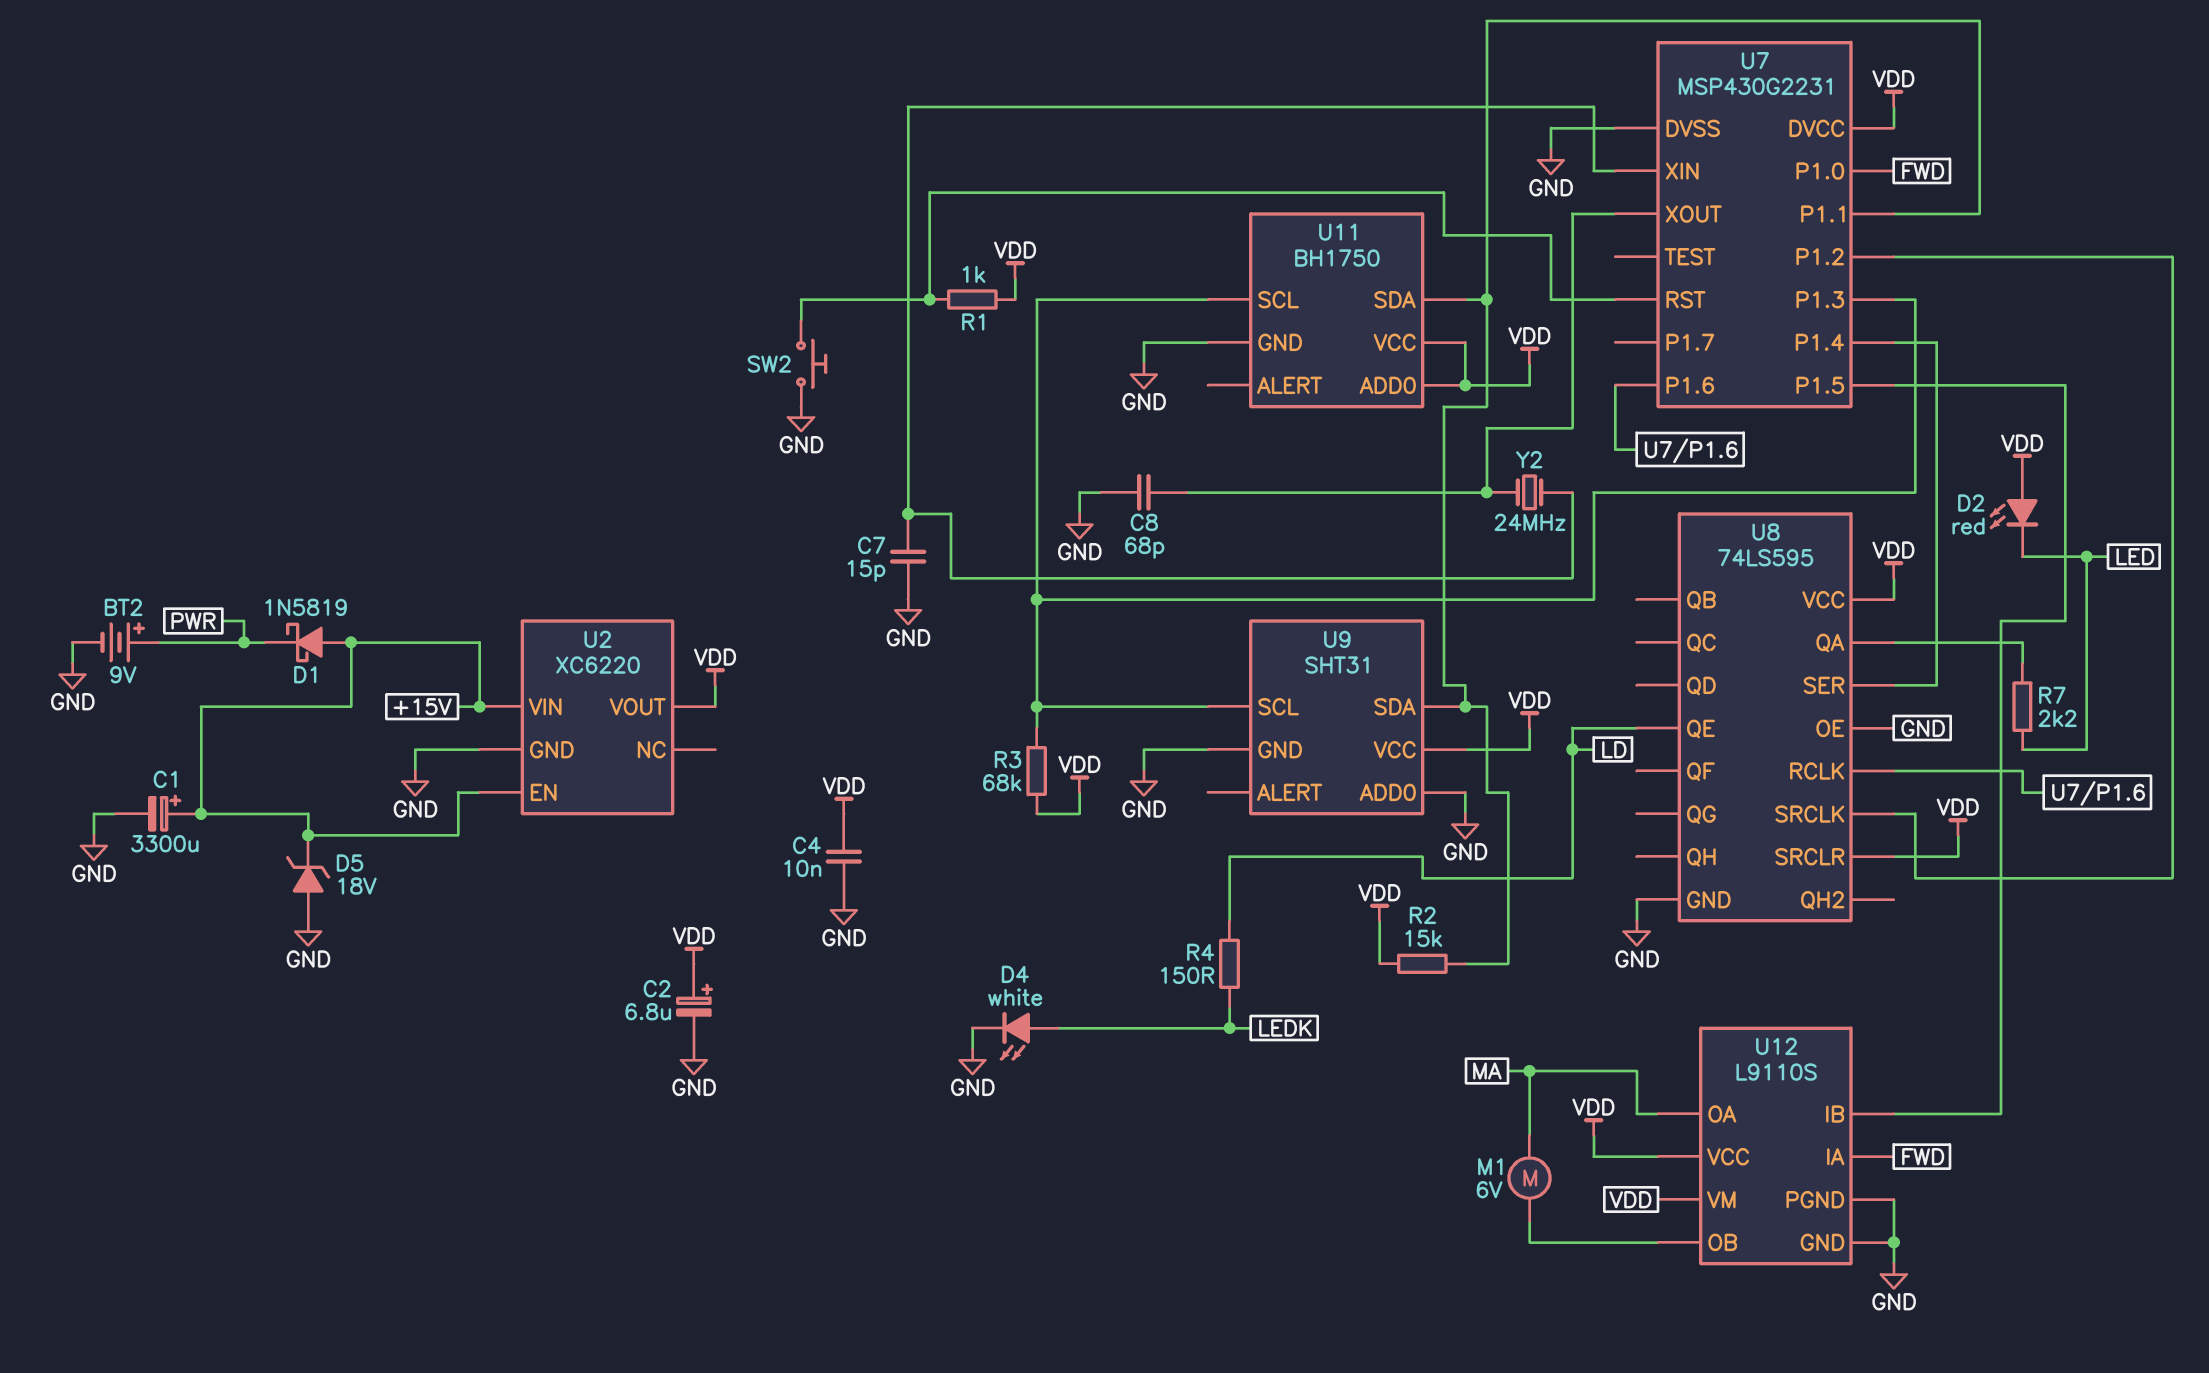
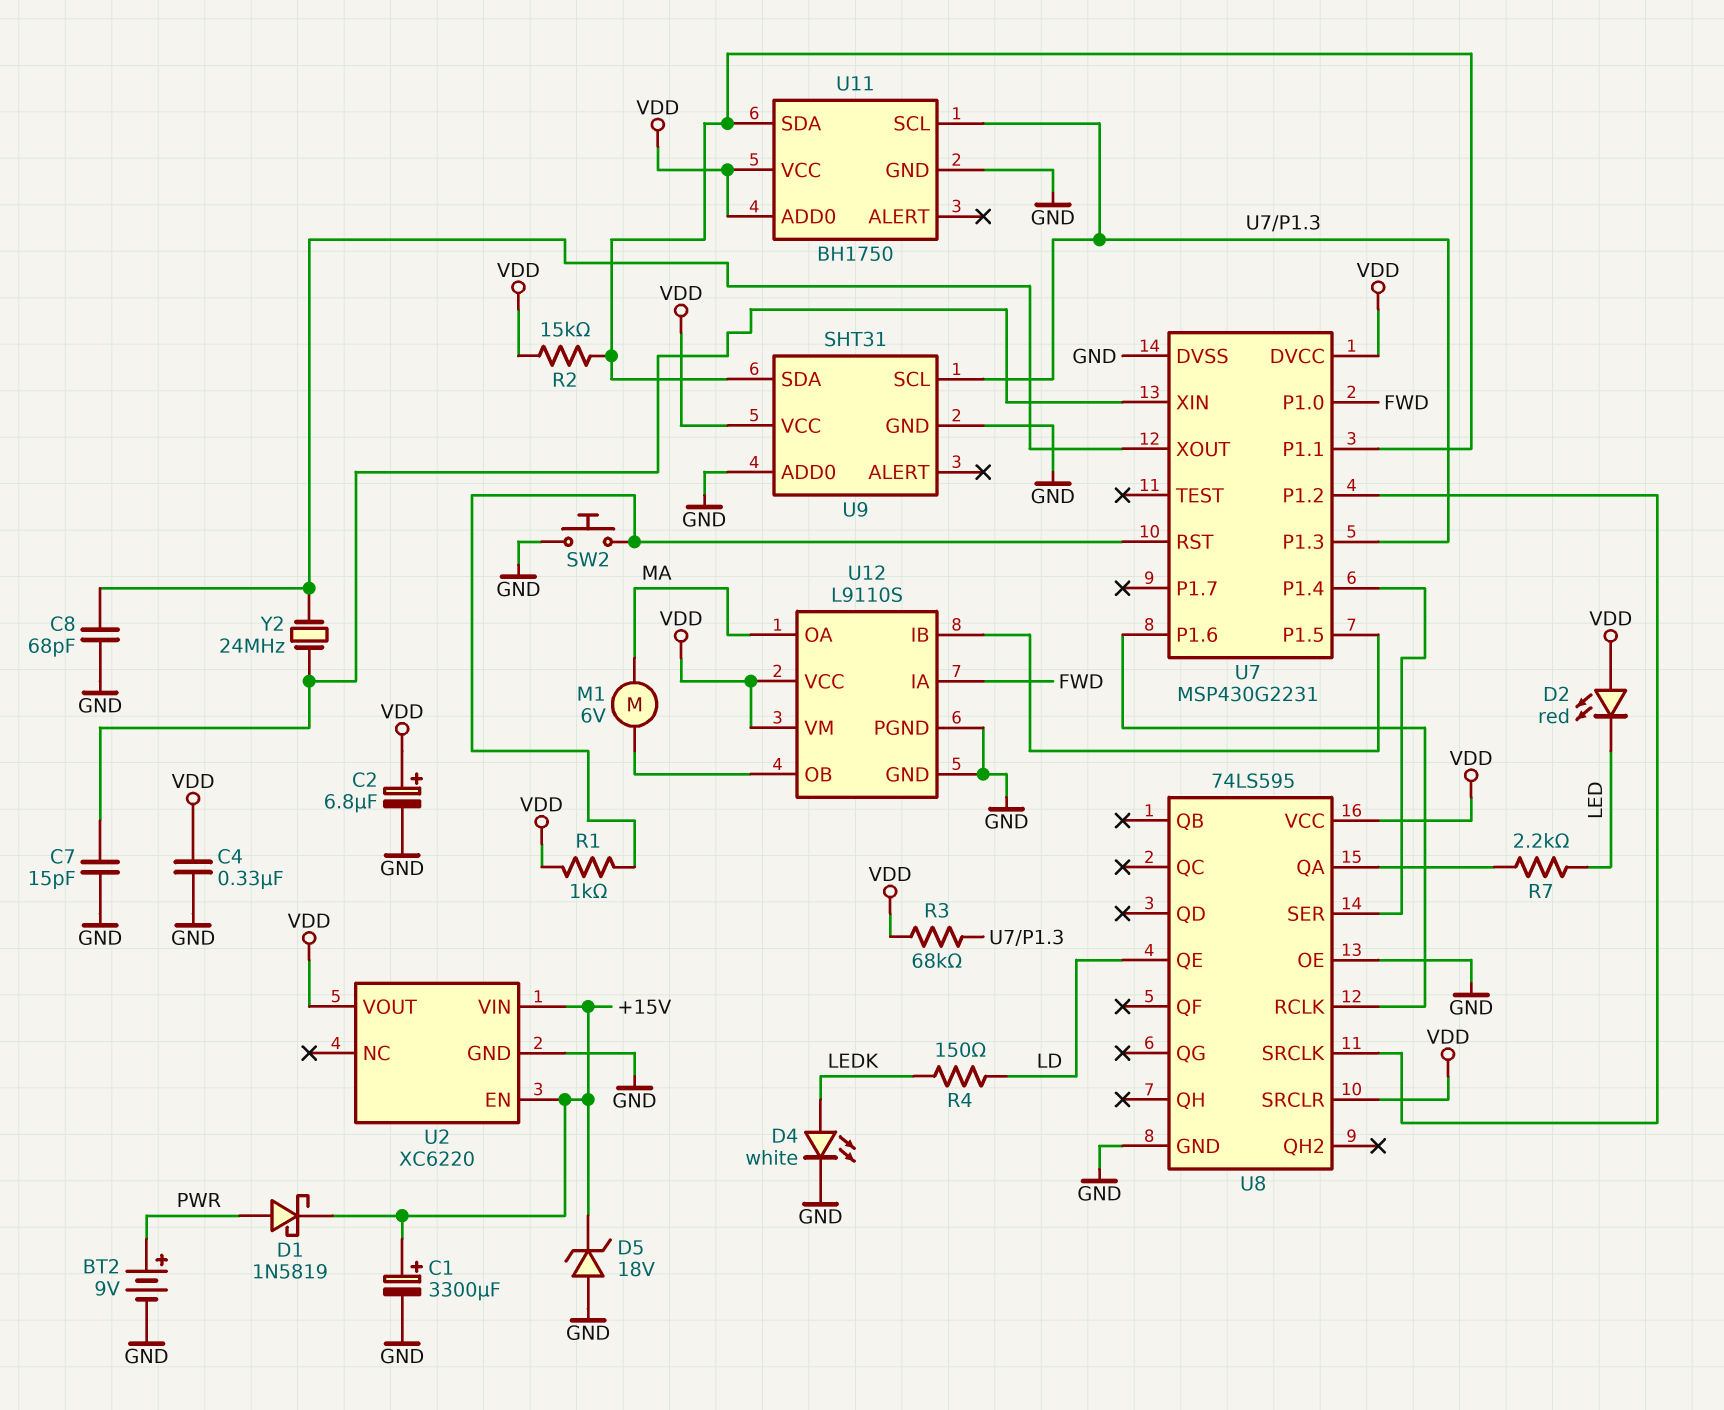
C4: 10nF (GND, VDD) -> 330nF (GND, VDD)
D1: schottky 1N5819 (A +15V, K PWR) -> schottky 1N5819 (A PWR, K +15V)

